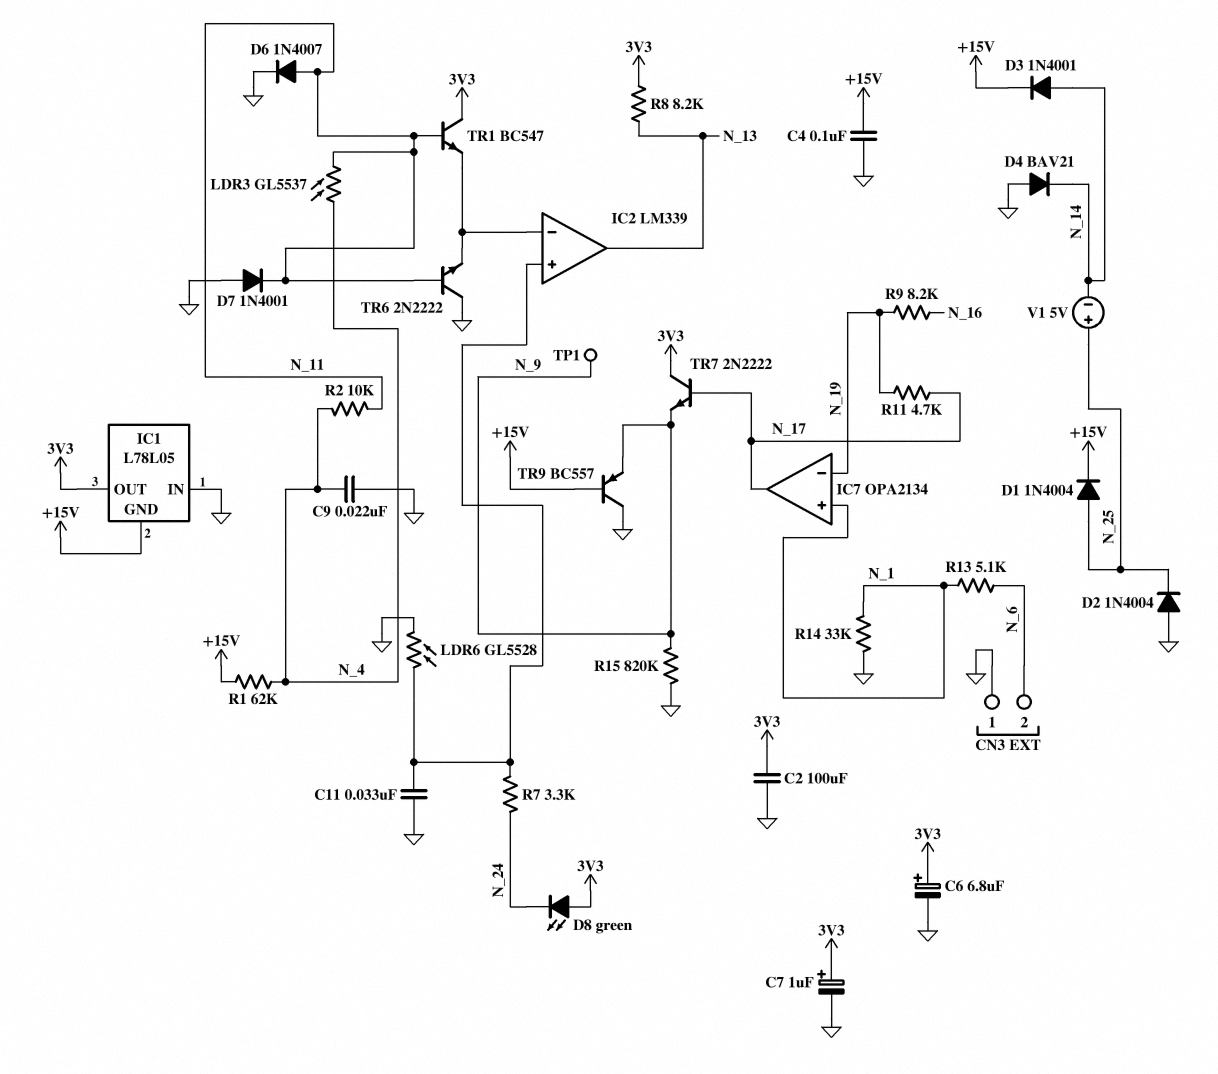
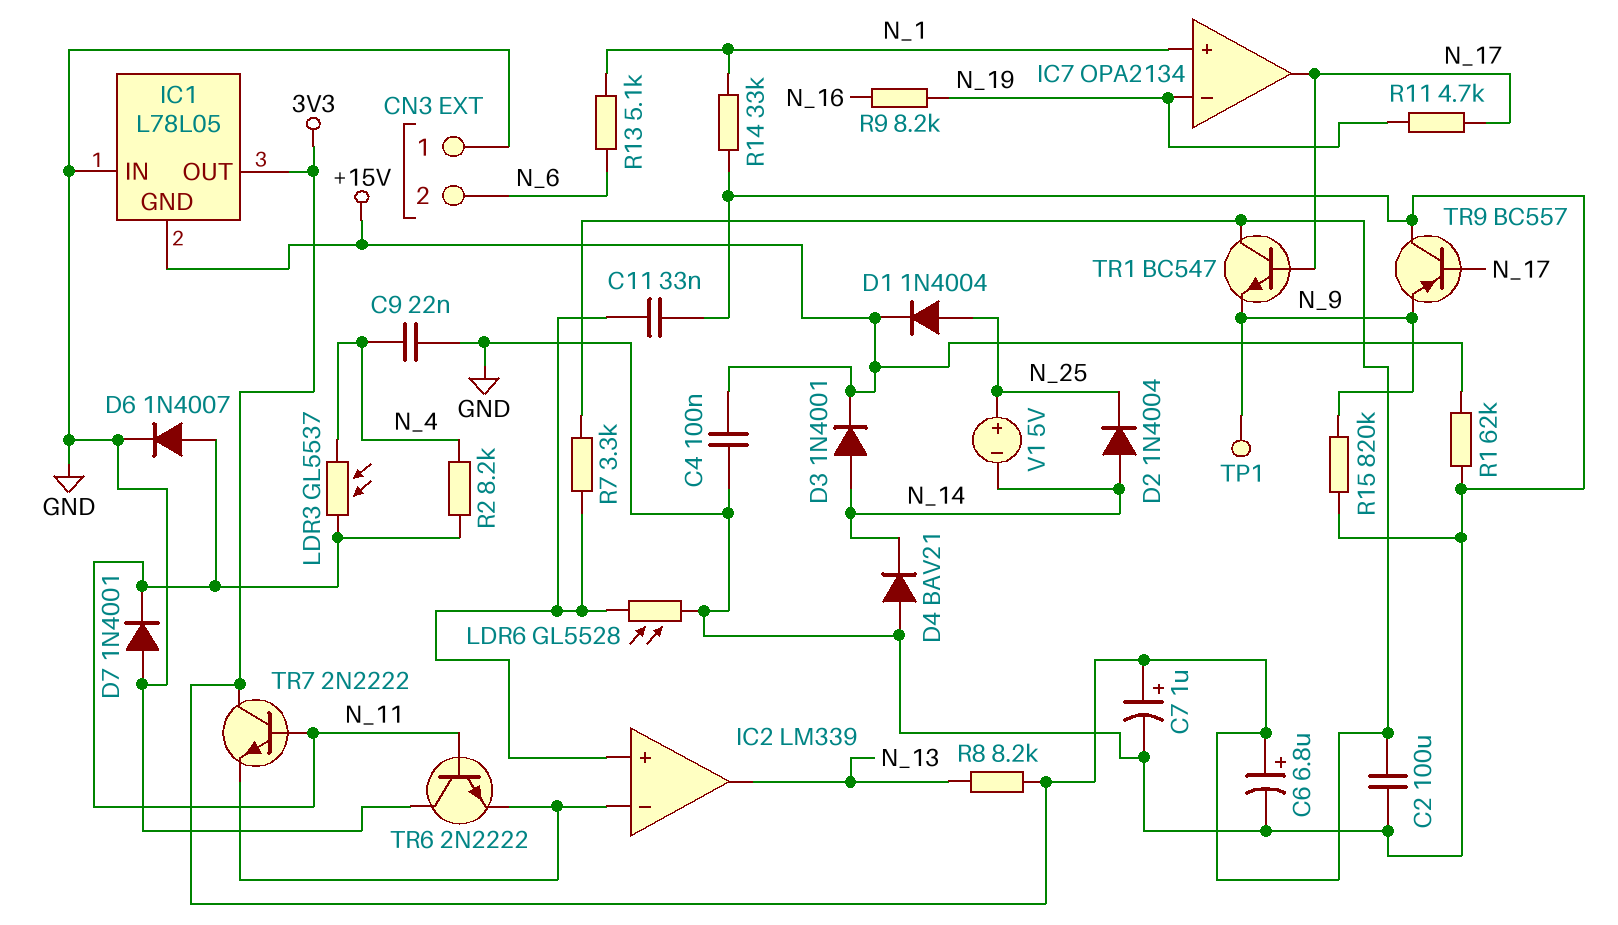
D2: diode 1N4004 (A GND, K N_25) -> diode 1N4004 (A N_14, K N_25)
D8: LED green (A 3V3, K N_24) -> none
R1: 62k (+15V, N_4) -> 62k (+15V, GND)
R2: 10k (N_4, N_11) -> 8.2k (N_4, N_11)
R7: 3.3k (IC2/in+, N_24) -> 3.3k (3V3, IC2/in+)
TR1: NPN BC547 (B N_11, C 3V3, E IC2/in-) -> NPN BC547 (B N_17, C 3V3, E N_9)
TR7: NPN 2N2222 (B N_17, C 3V3, E N_9) -> NPN 2N2222 (B N_11, C 3V3, E IC2/in-)
TR9: PNP BC557 (B +15V, C GND, E N_9) -> PNP BC557 (B N_17, C GND, E N_9)

